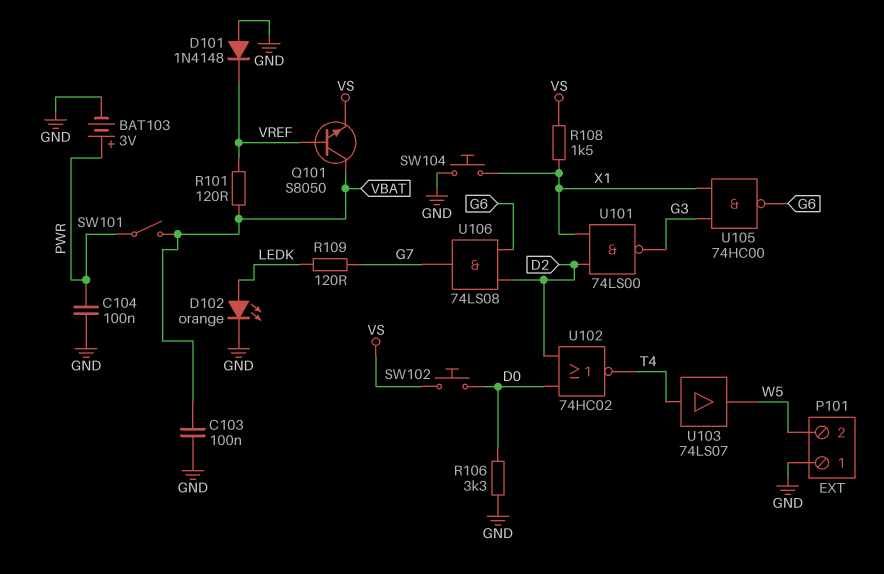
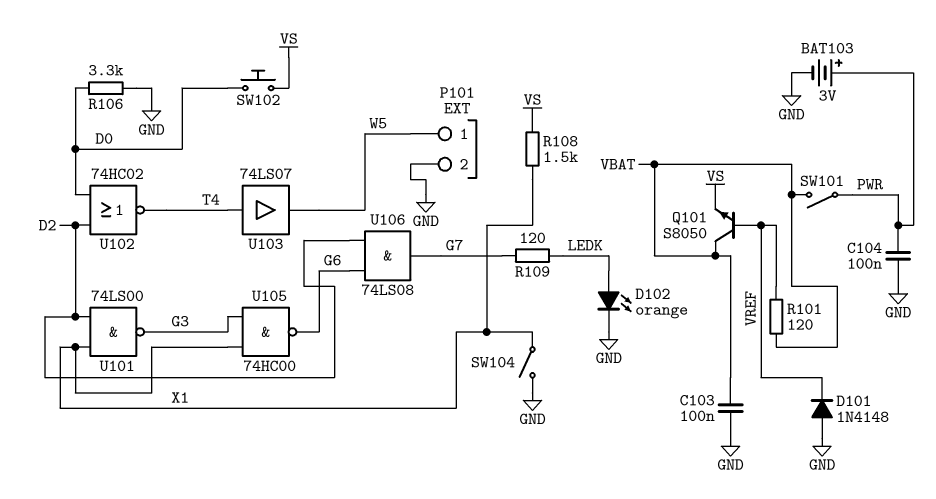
P101 pin 1: GND -> W5
P101 pin 2: W5 -> GND
SW104: button (GND, X1) -> switch (GND, X1)

